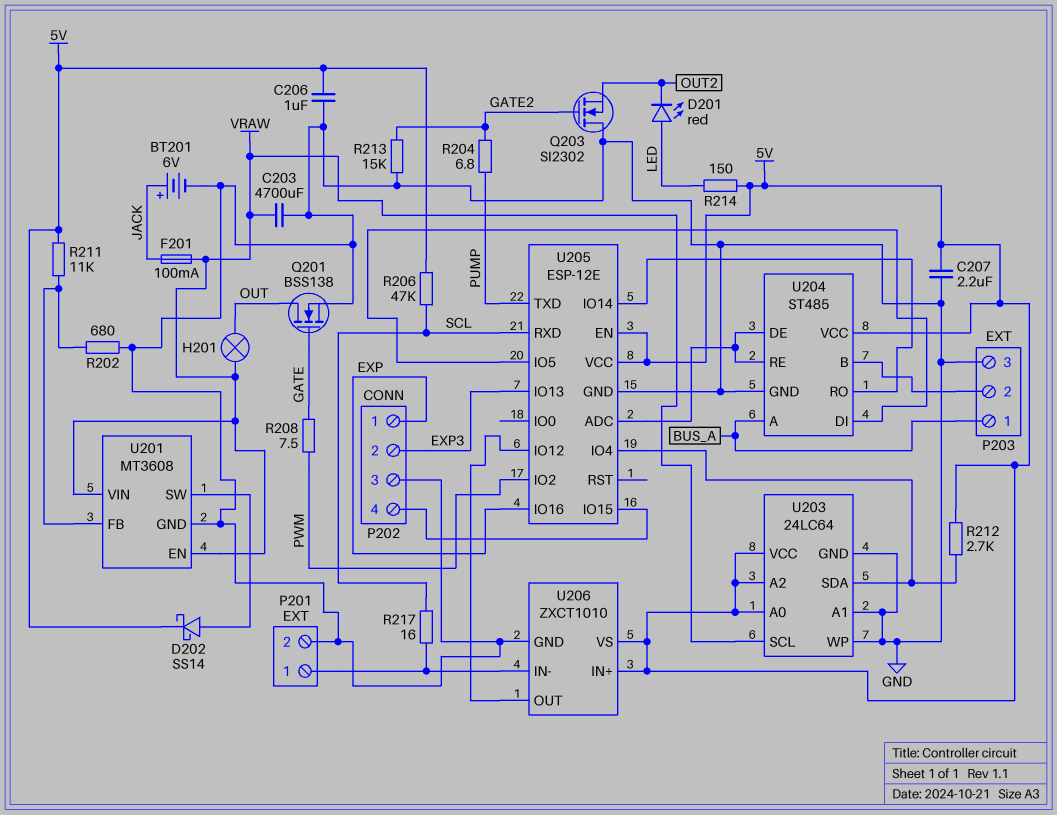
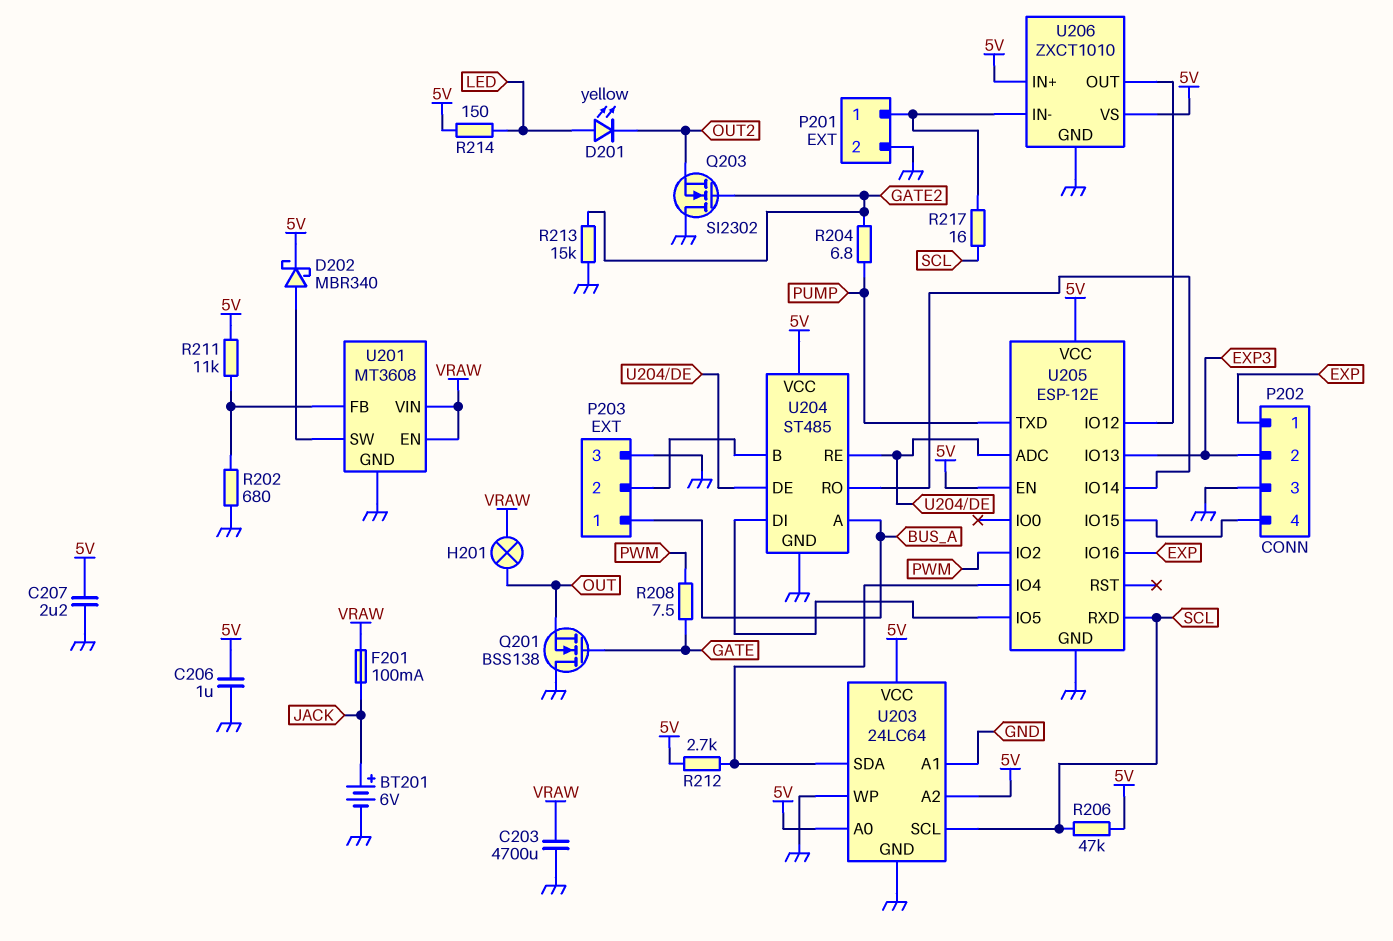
D201: LED red (A LED, K OUT2) -> LED yellow (A LED, K OUT2)
D202: schottky SS14 (A U201/SW, K 5V) -> schottky MBR340 (A U201/SW, K 5V)
Q201: NMOS BSS138 (G GATE, D OUT, S GND) -> NMOS BSS138 (G GATE, D GND, S OUT)
U203 pin SCL: VRAW -> SCL

